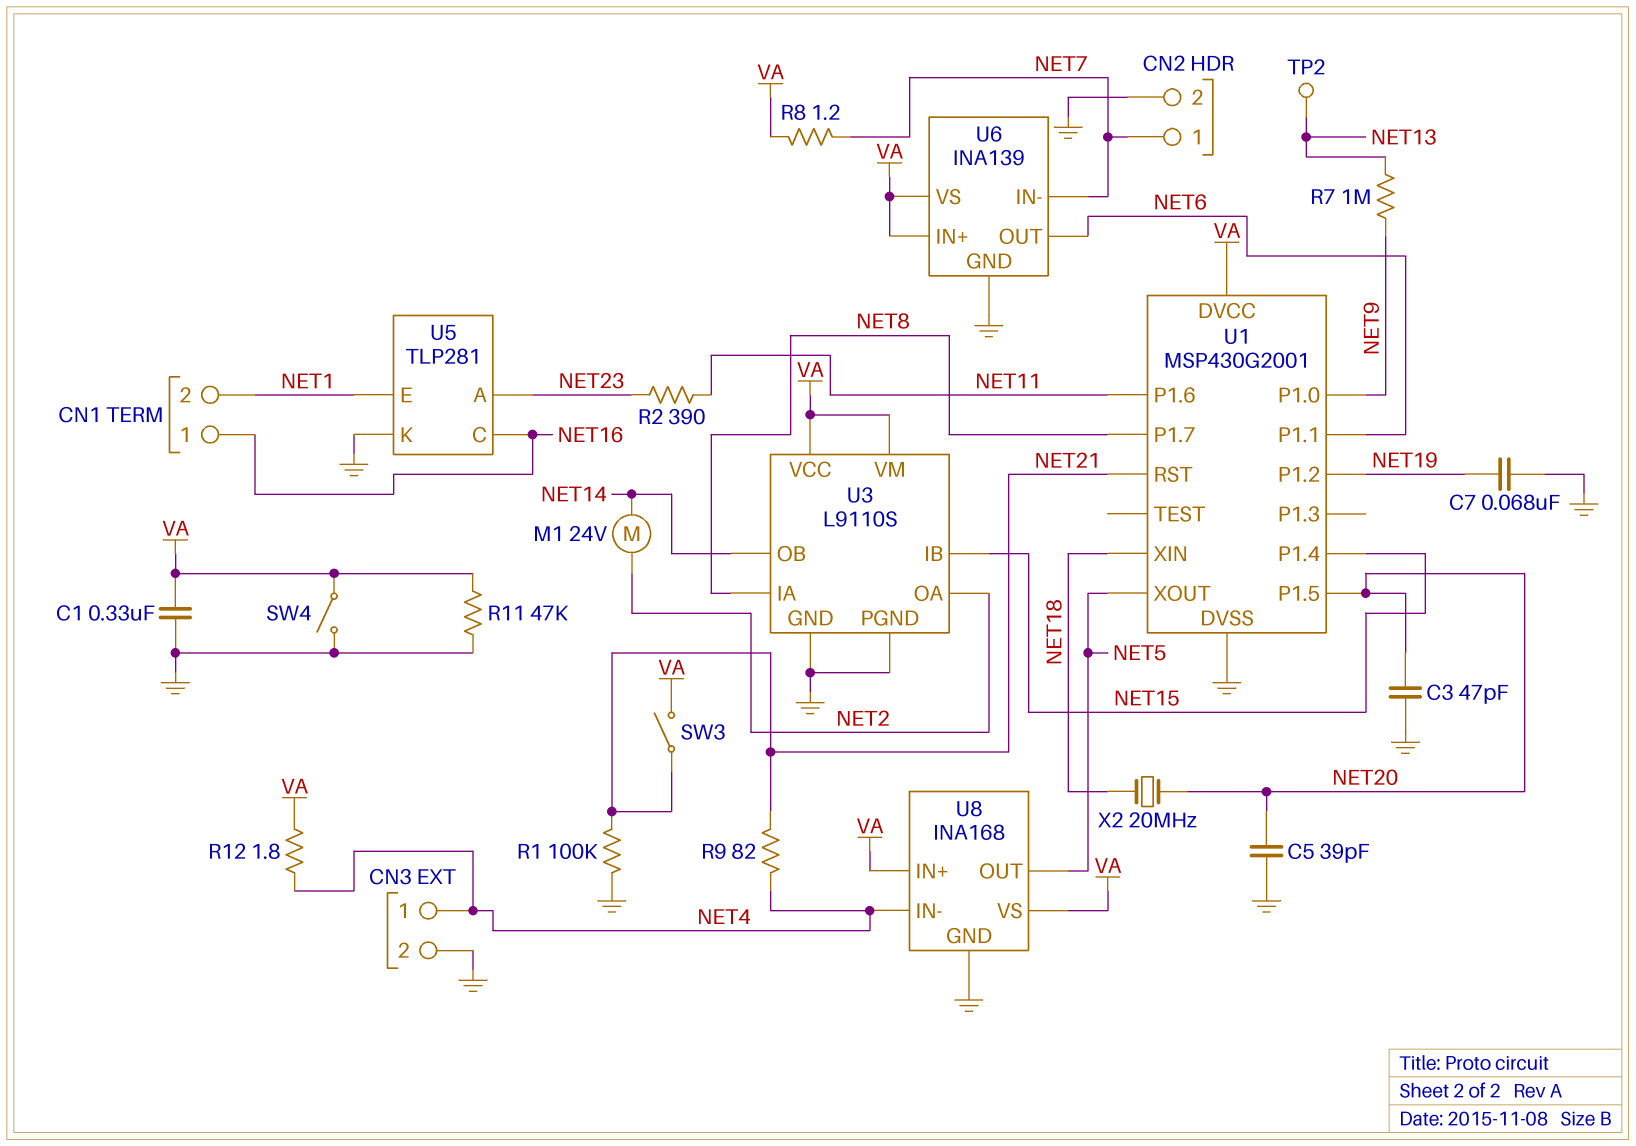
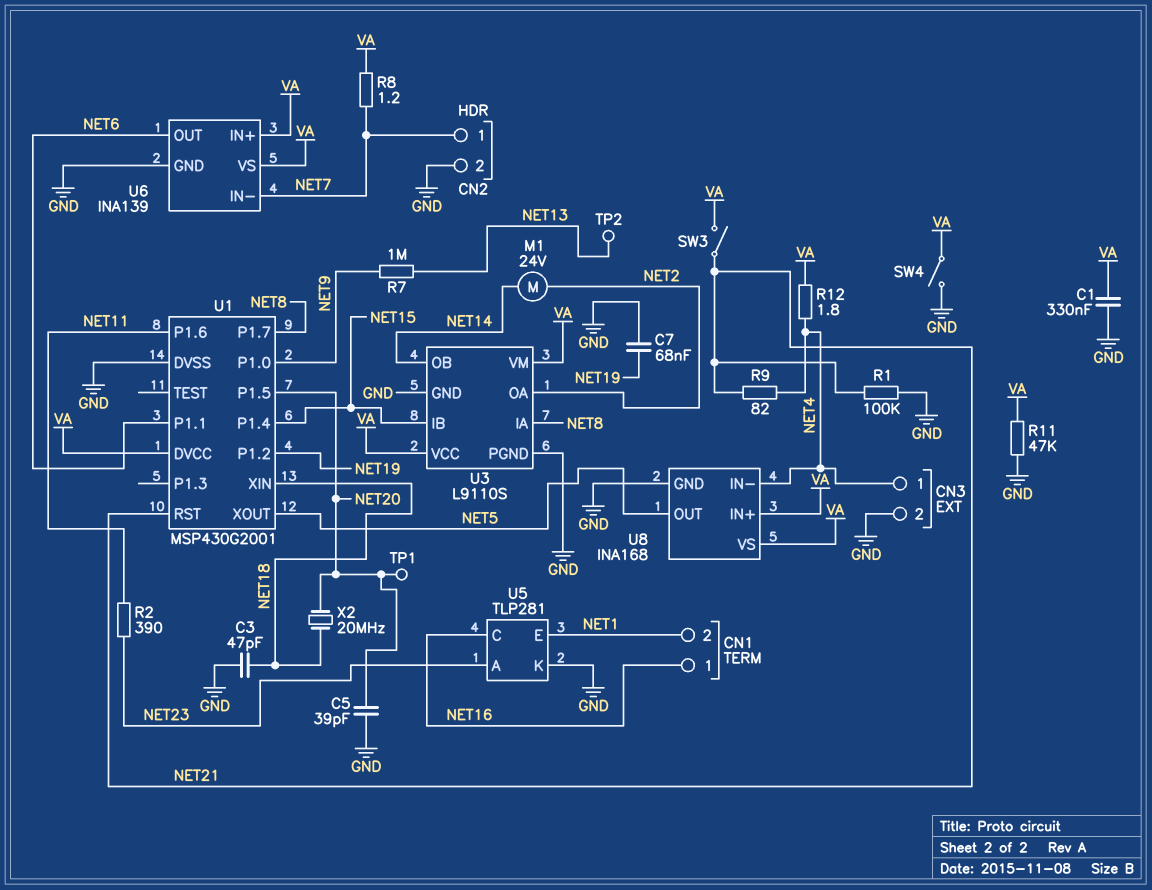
C3: 47pF (GND, NET20) -> 47pF (GND, NET18)
TP1: none -> test point (NET20)

